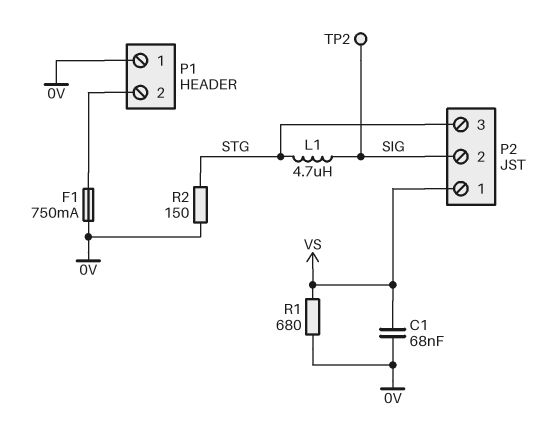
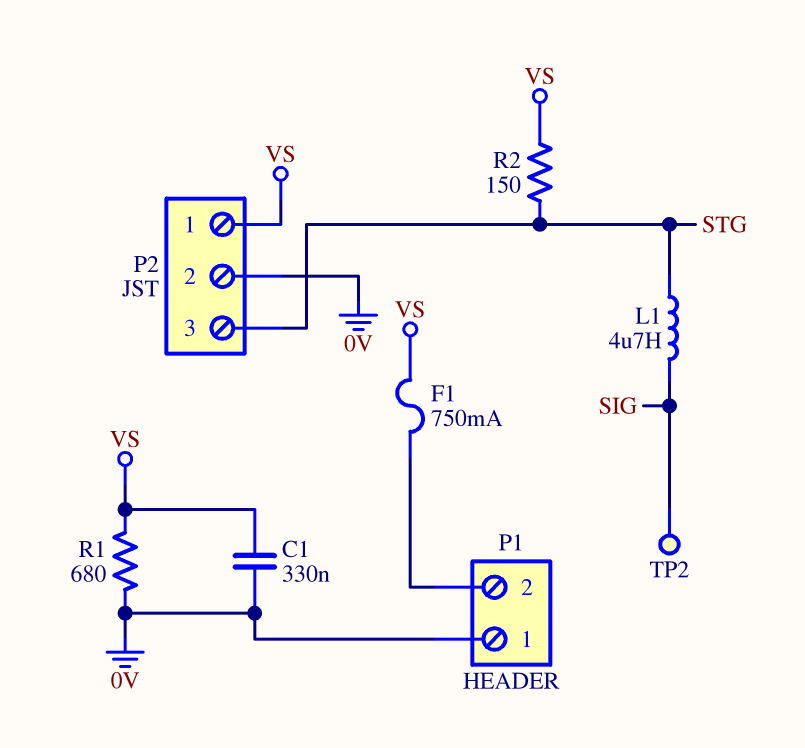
C1: 68nF (0V, VS) -> 330nF (0V, VS)
F1: 750mA (0V, P1/2) -> 750mA (P1/2, VS)
P2 pin 2: SIG -> 0V
R2: 150 (0V, STG) -> 150 (STG, VS)

